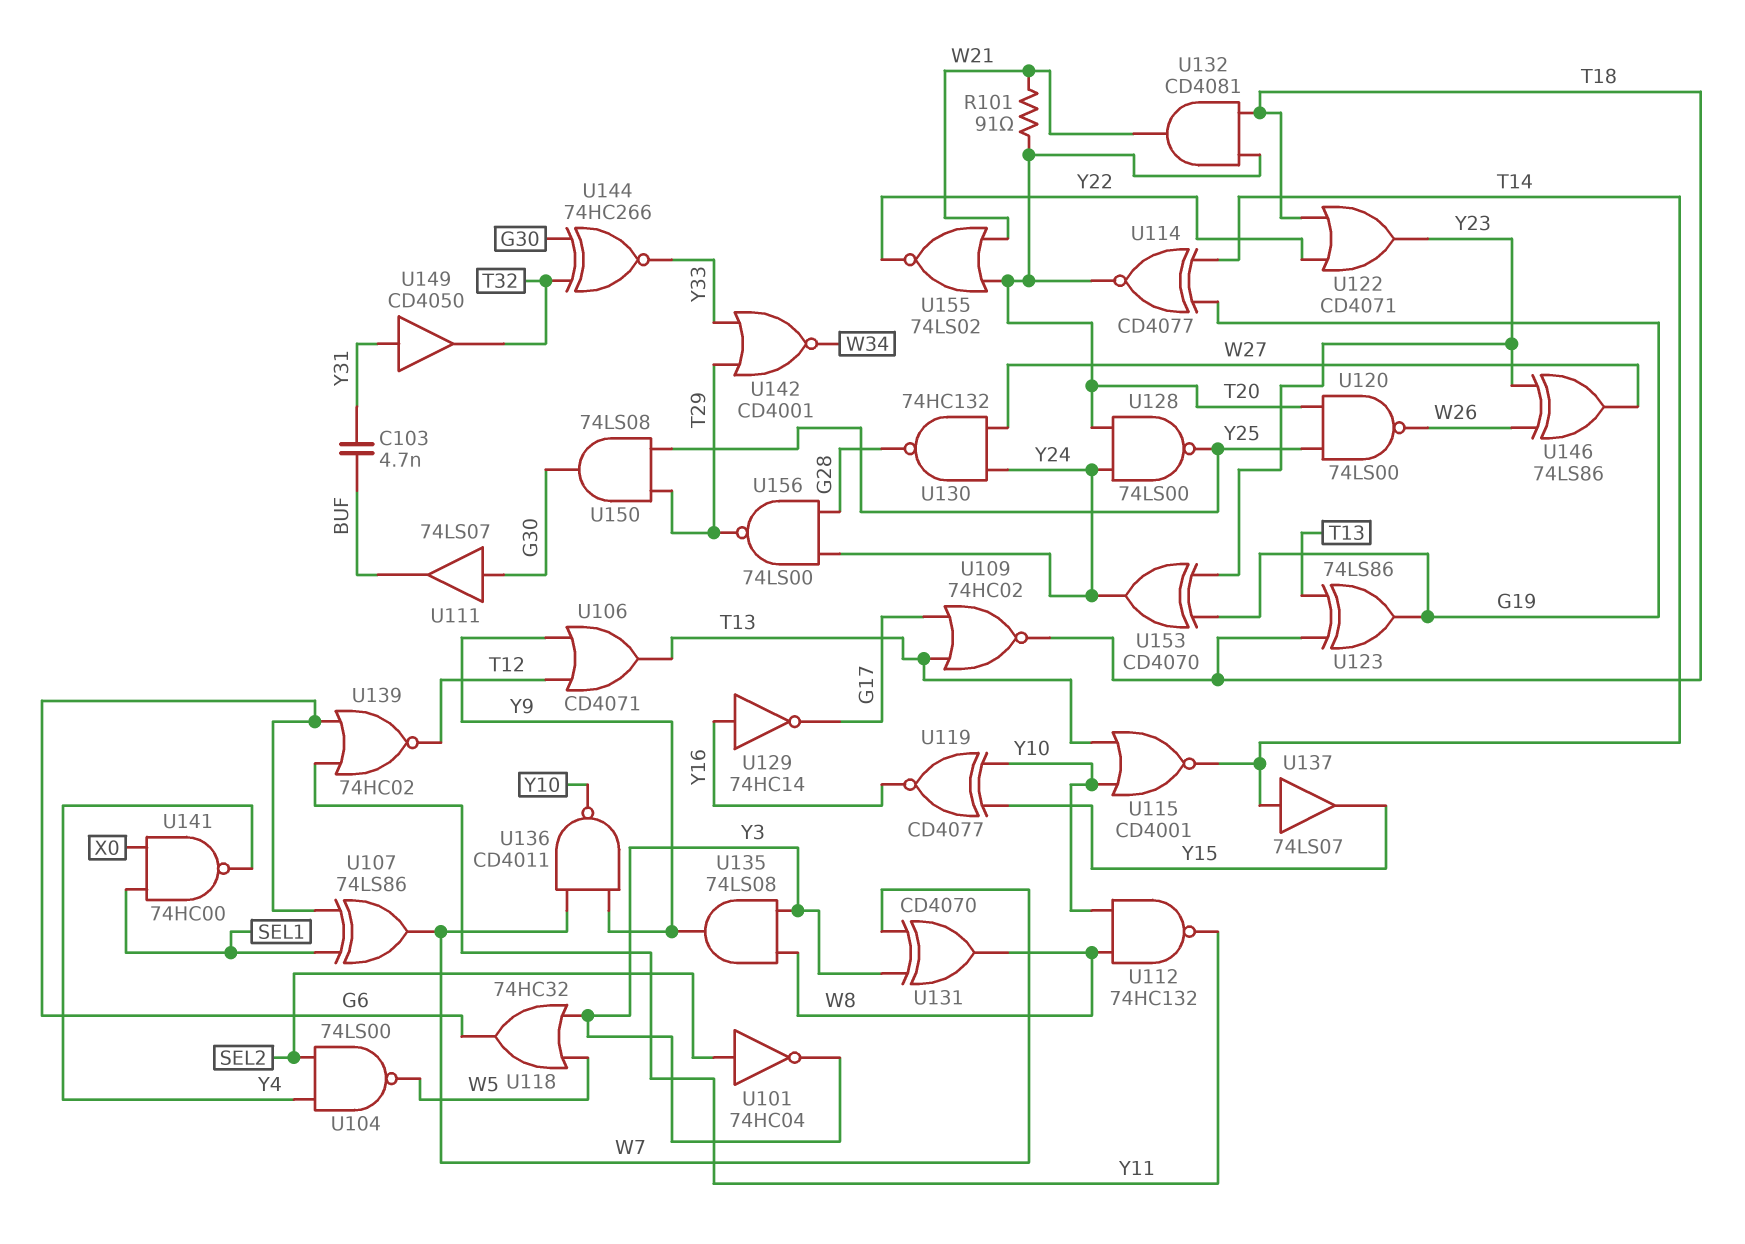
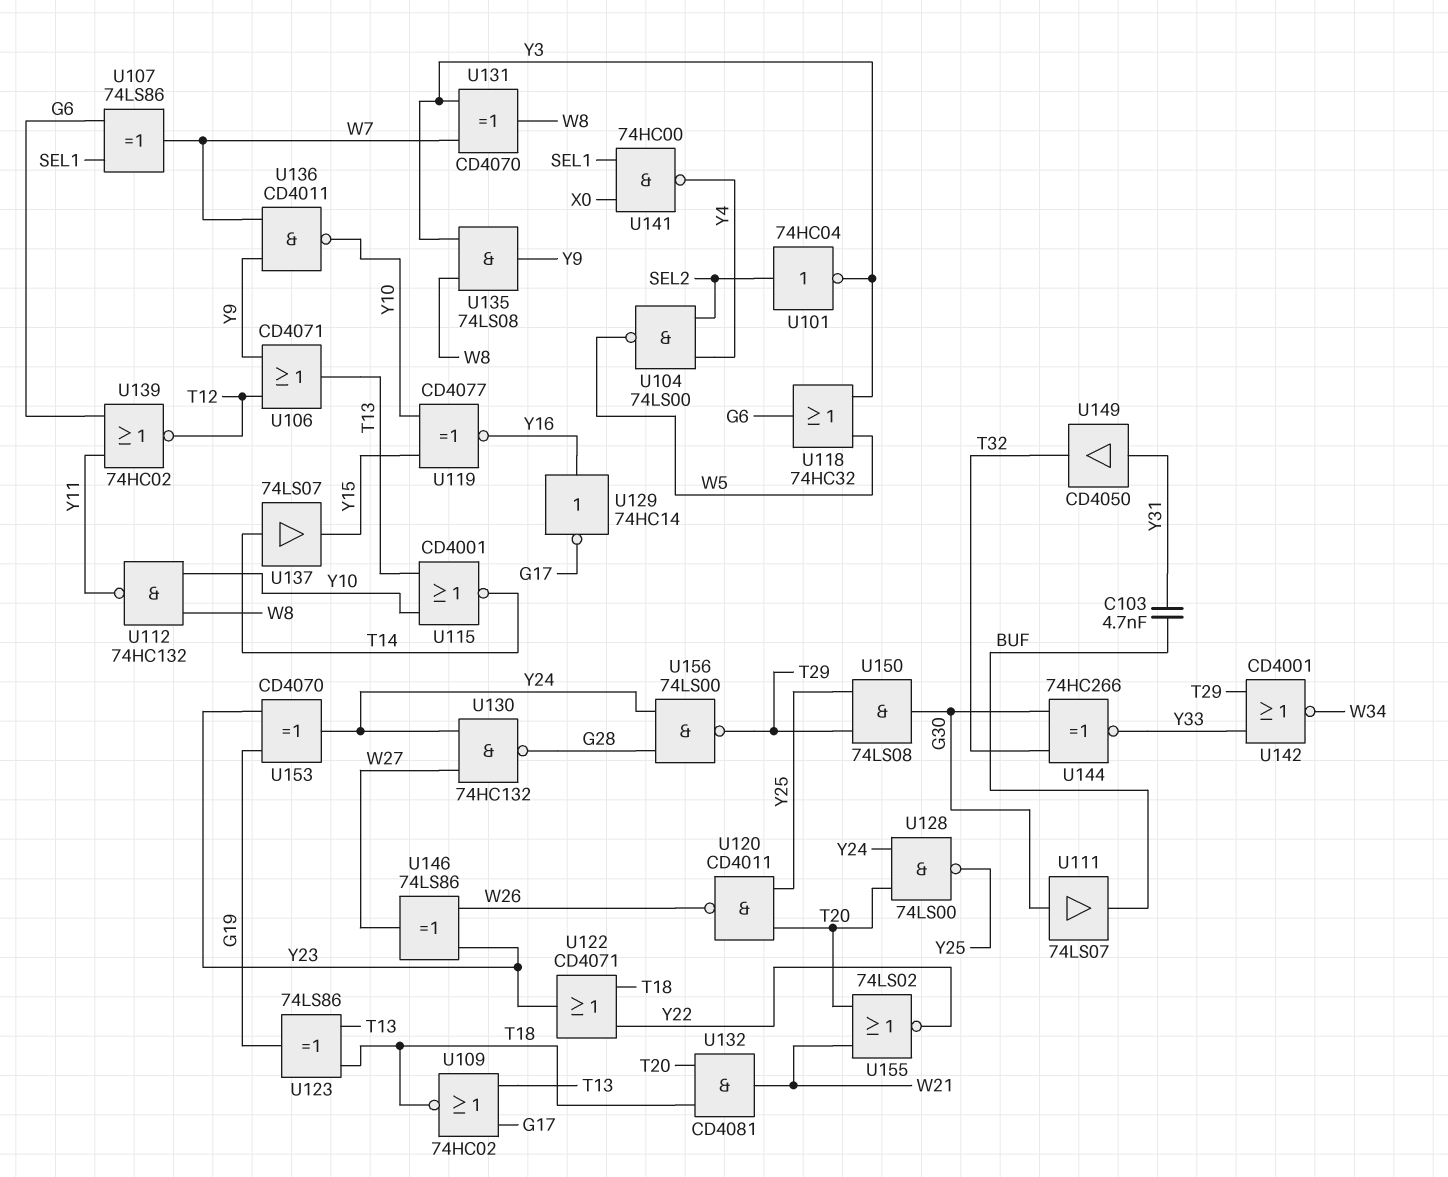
R101: 91 (T20, W21) -> none
U114: XNOR CD4077 (in G19, in T14, out T20) -> none
U120: NAND 74LS00 (in T20, in Y25, out W26) -> NAND CD4011 (in T20, in Y25, out W26)

